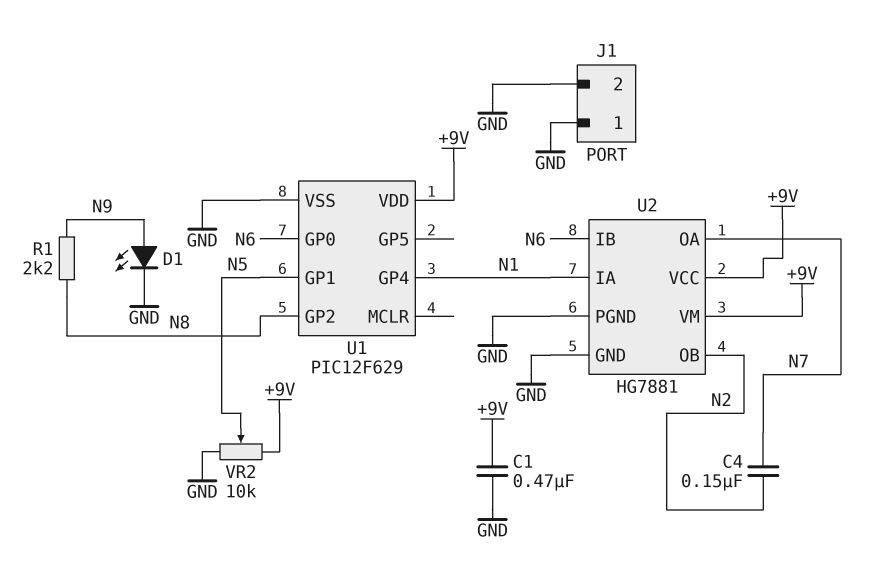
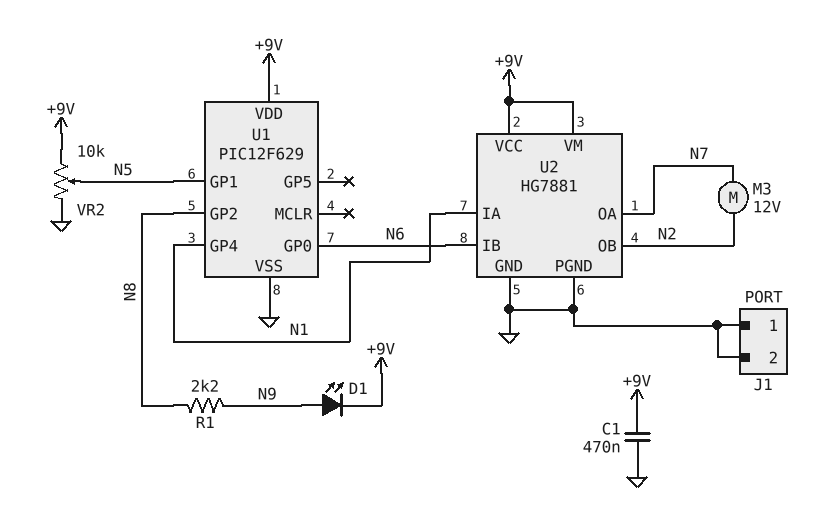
C4: 150nF (N2, N7) -> none
D1: LED (A N9, K GND) -> LED (A N9, K +9V)
M3: none -> motor 12V (N2, N7)

